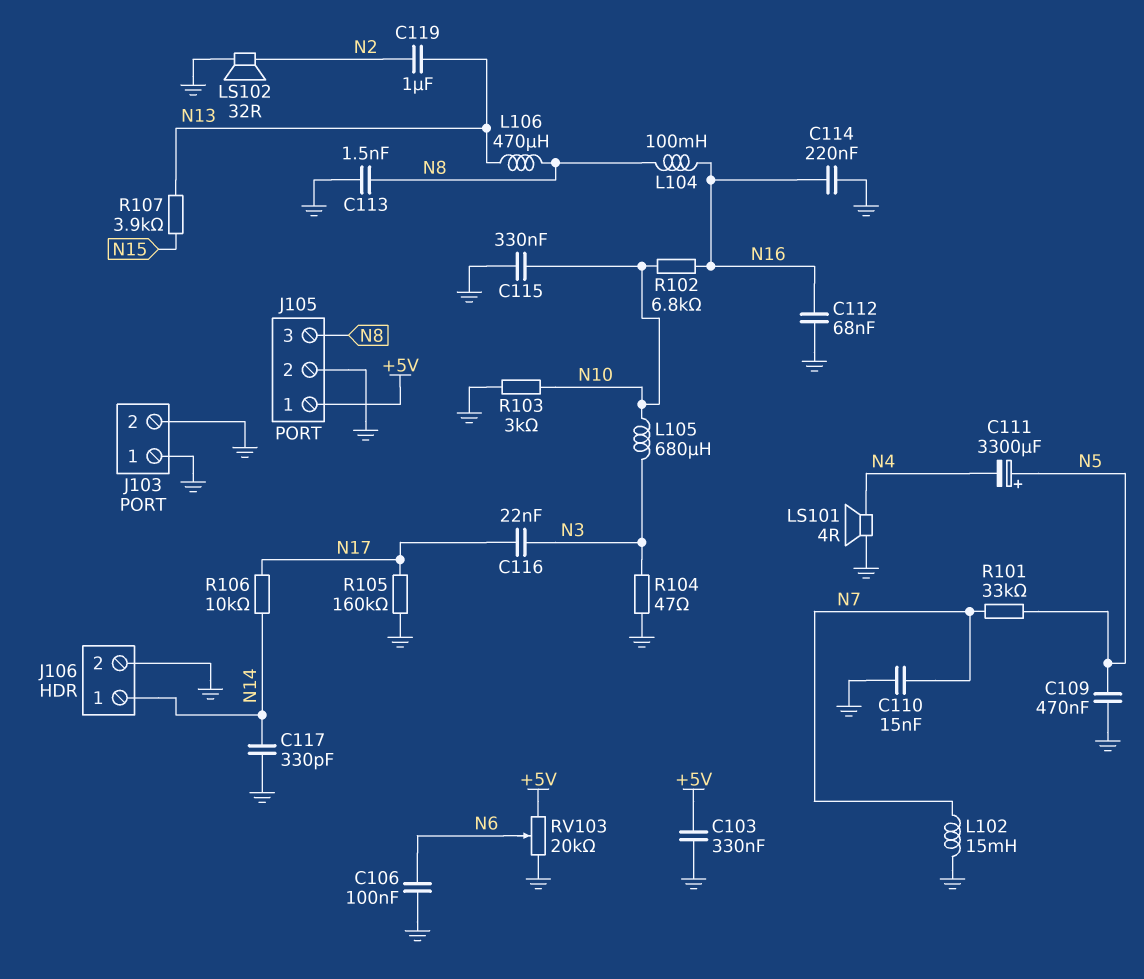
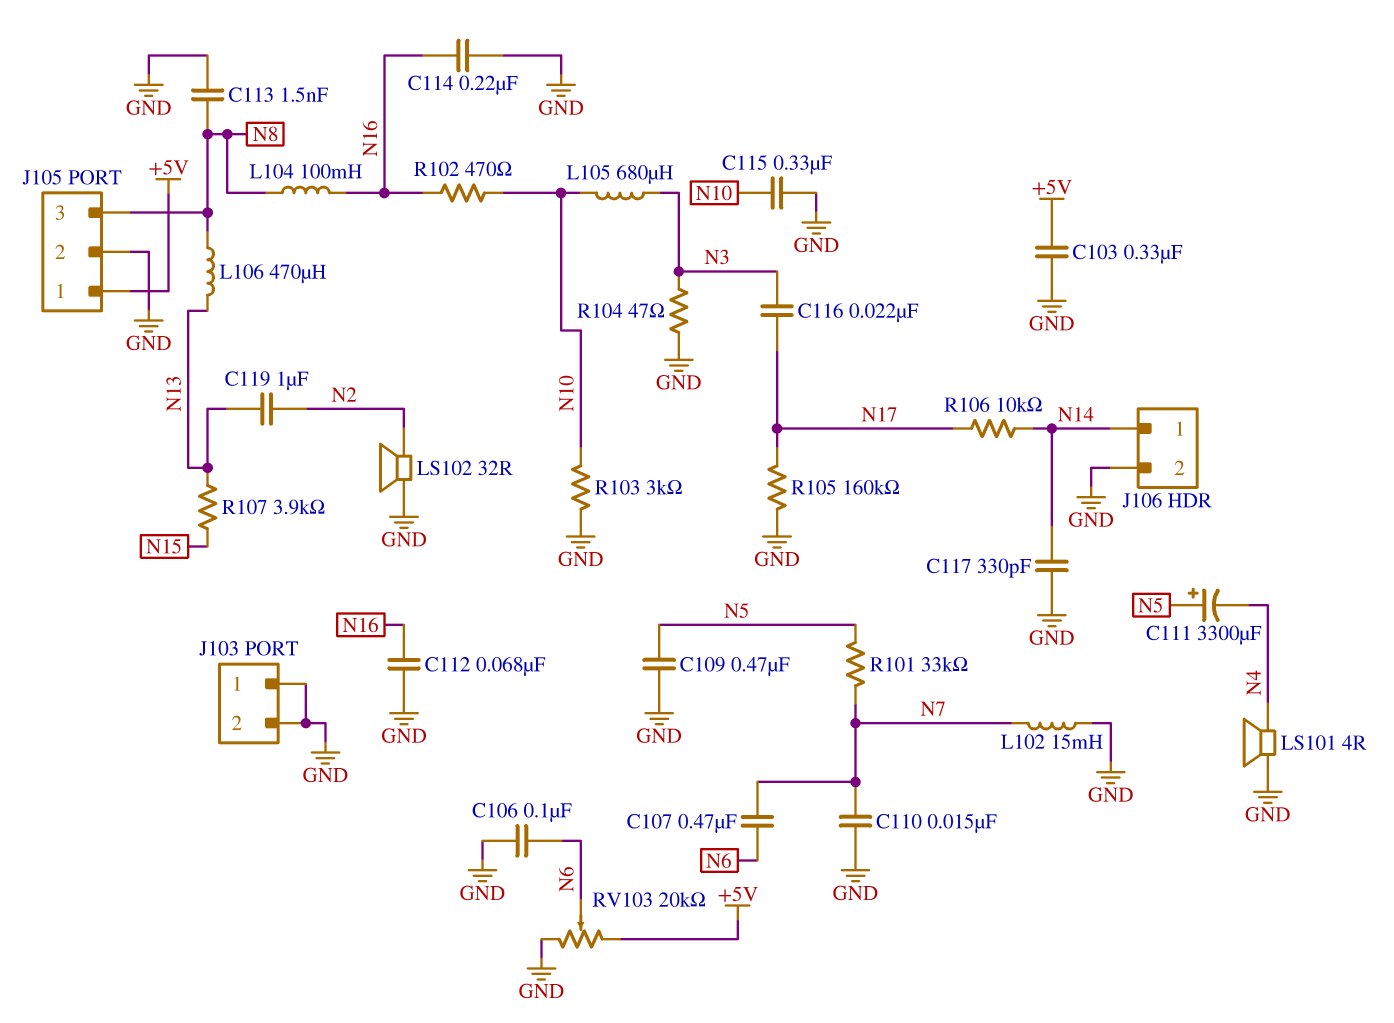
C107: none -> 470nF (N6, N7)
R102: 6.8k (N10, N16) -> 470 (N10, N16)

